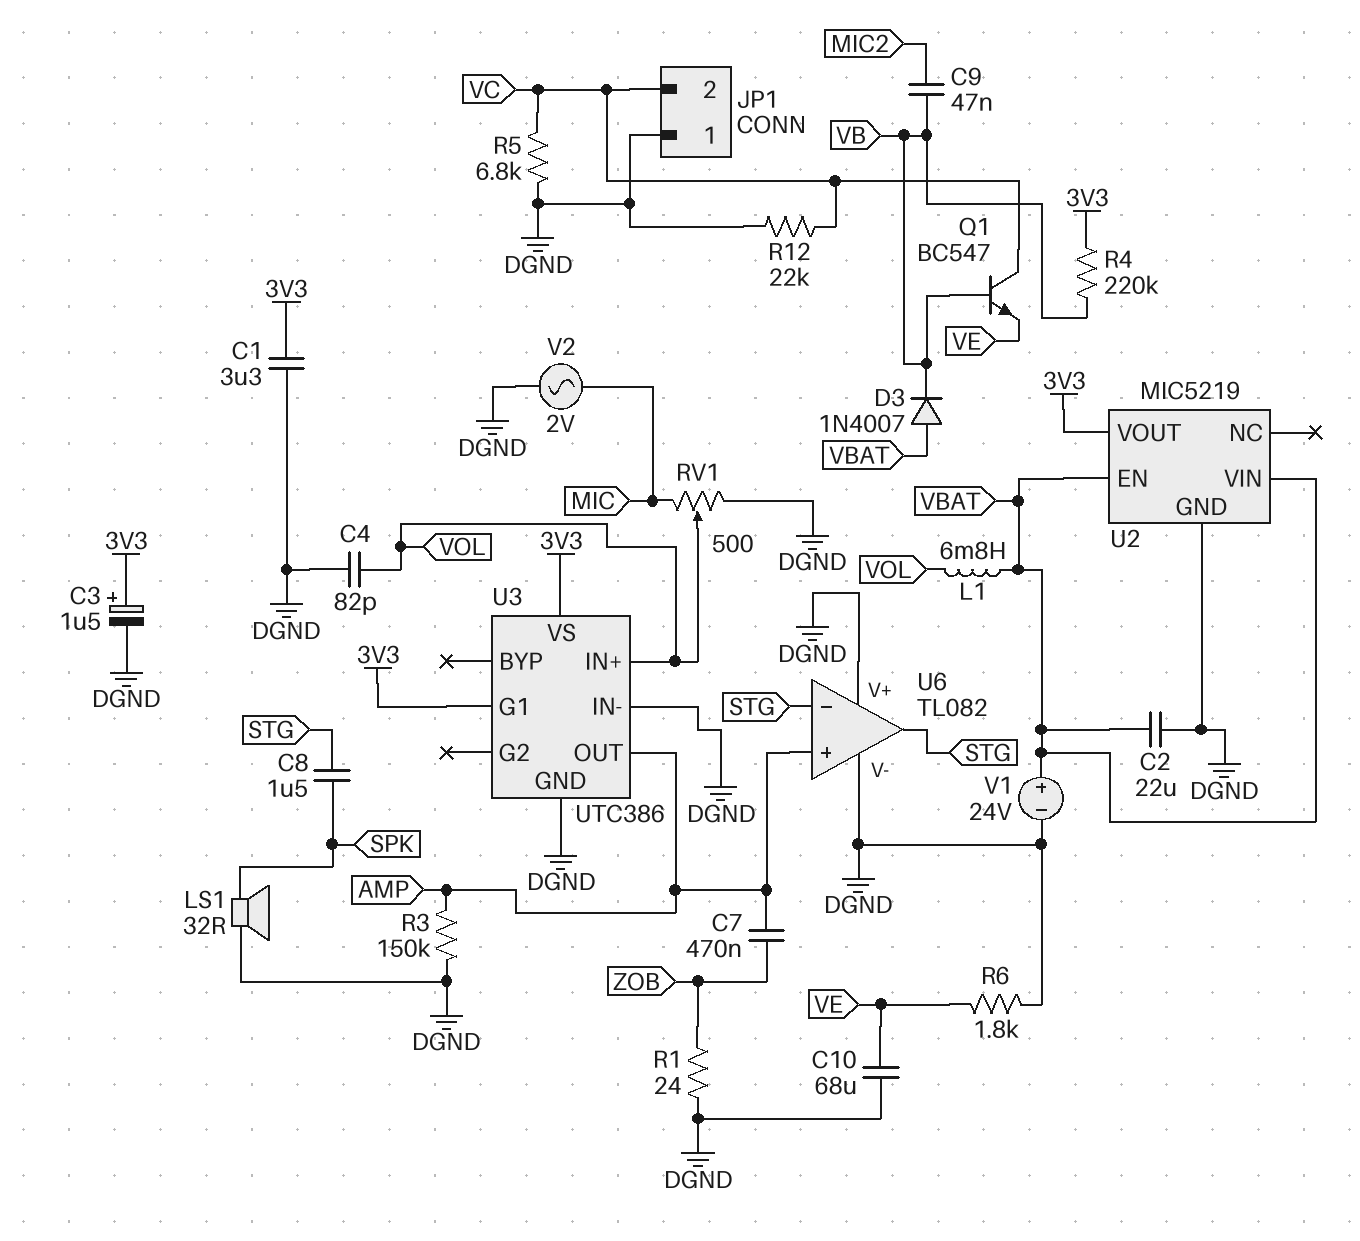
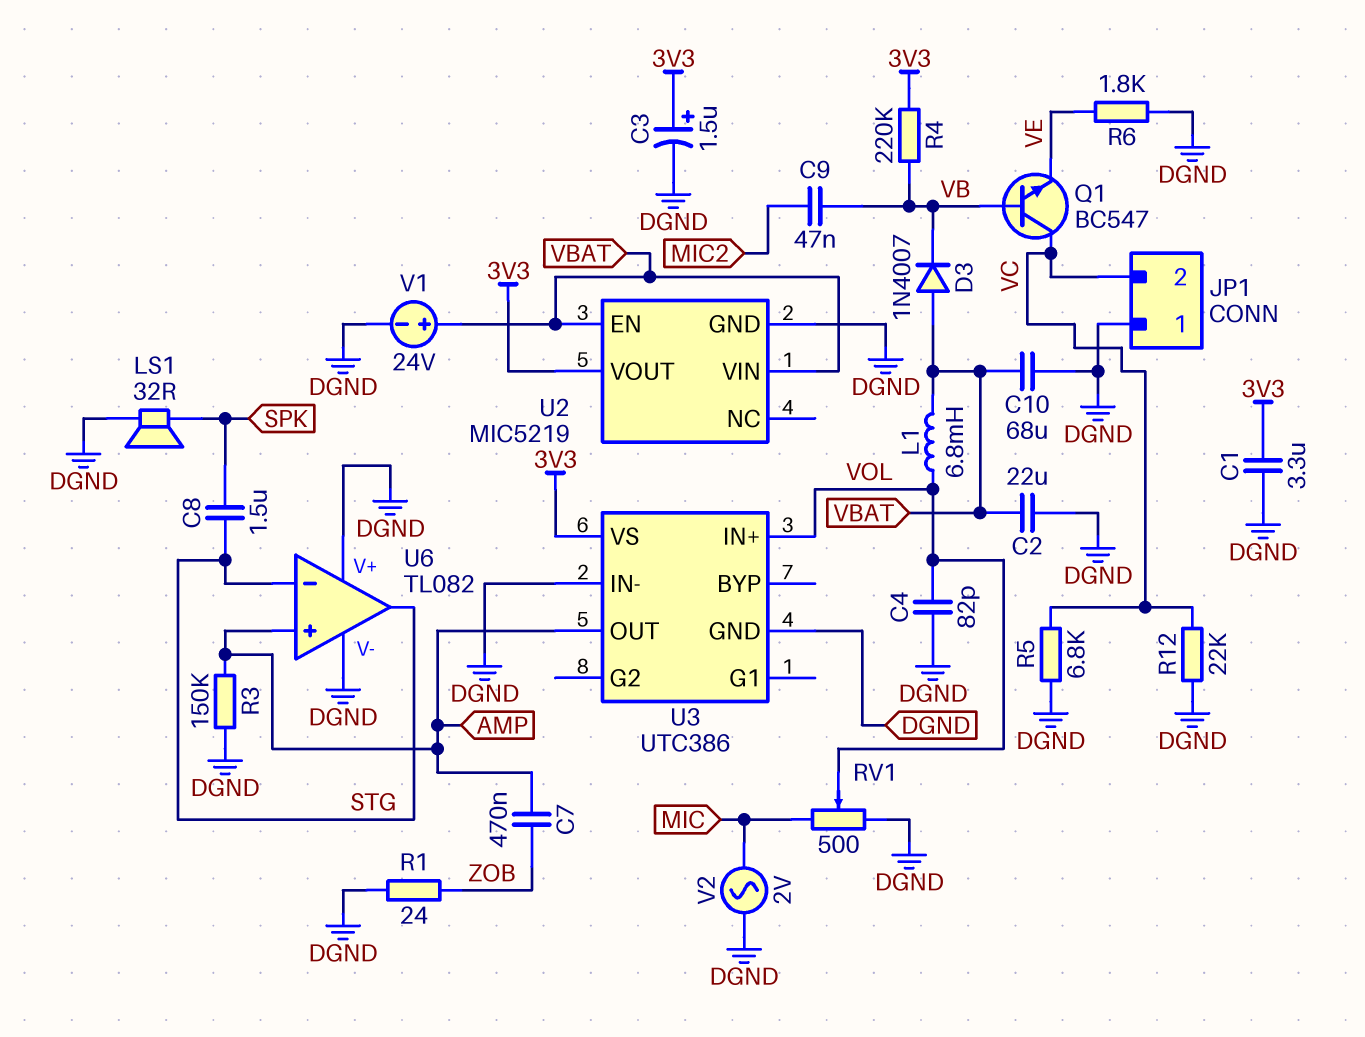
C10: 68uF (DGND, VE) -> 68uF (DGND, VBAT)
U3 pin G1: 3V3 -> none

